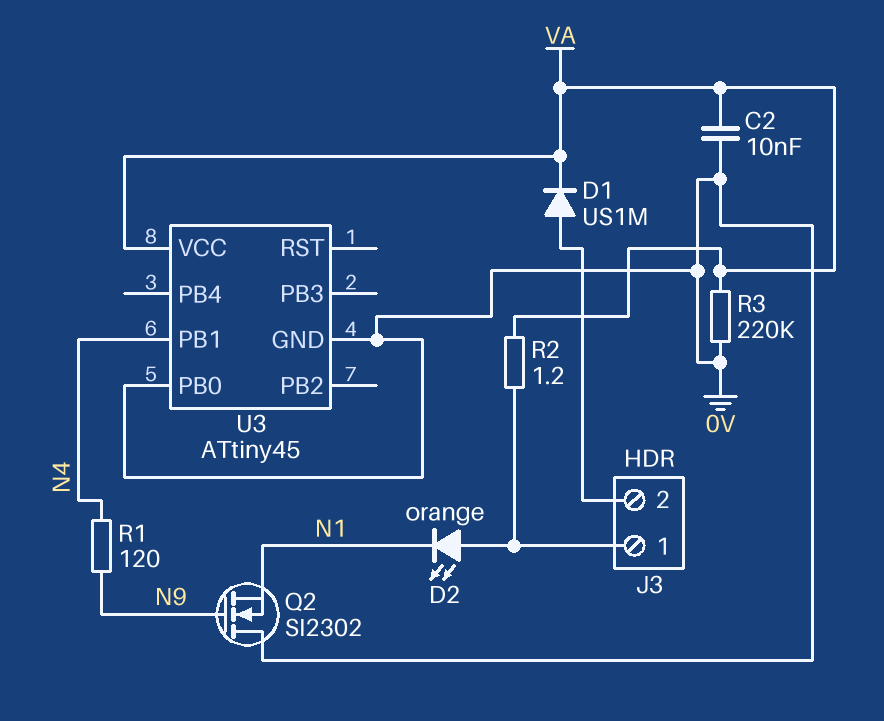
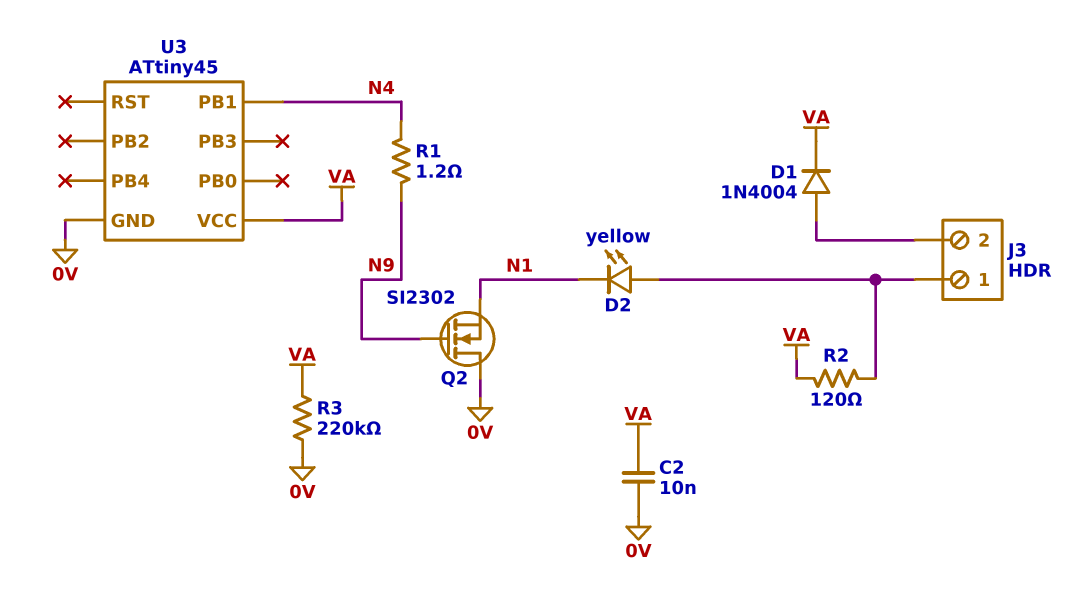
D1: diode US1M (A J3/2, K VA) -> diode 1N4004 (A J3/2, K VA)
D2: LED orange (A J3/1, K N1) -> LED yellow (A J3/1, K N1)
R1: 120 (N4, N9) -> 1.2 (N4, N9)
R2: 1.2 (J3/1, VA) -> 120 (J3/1, VA)
U3 pin PB0: 0V -> none

